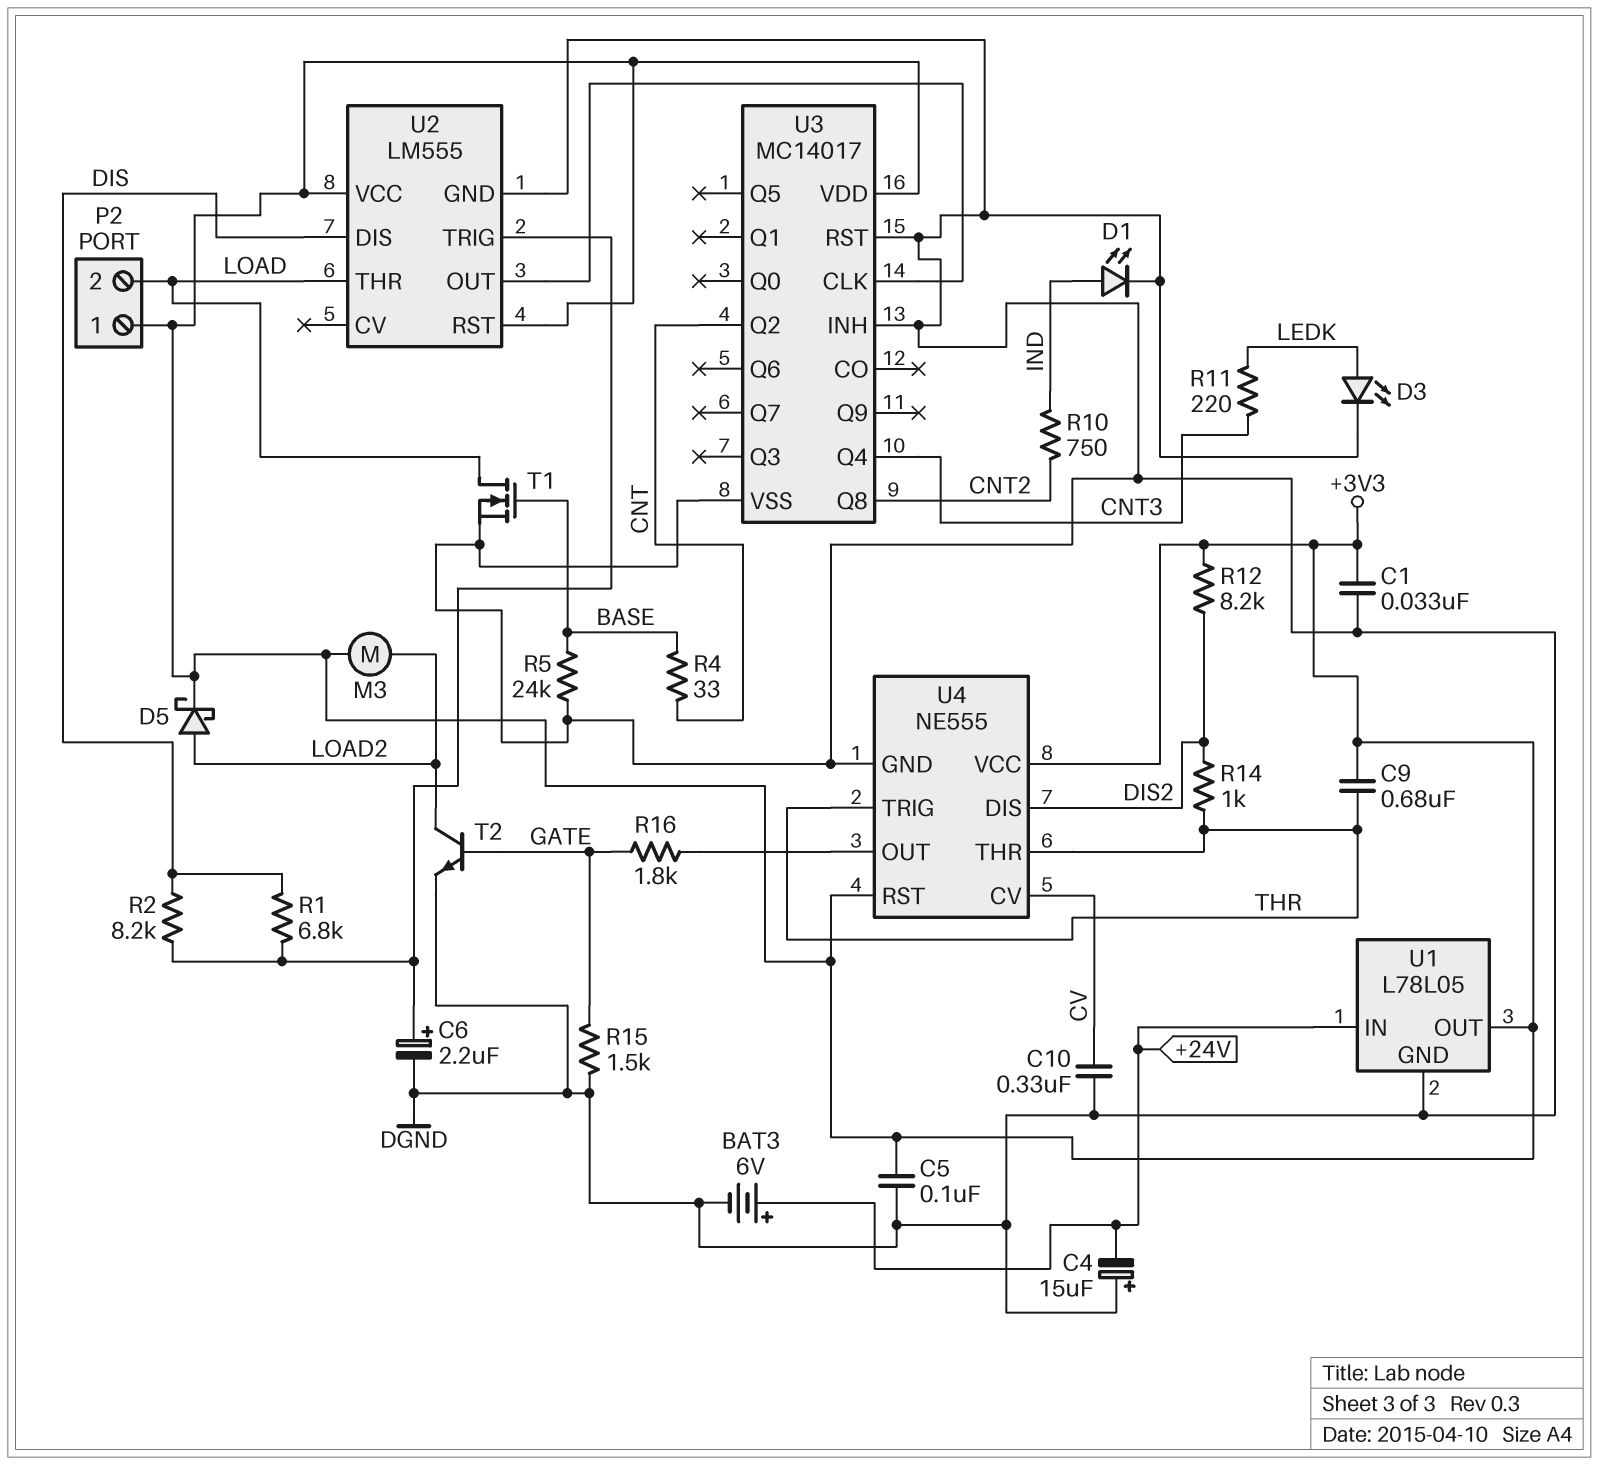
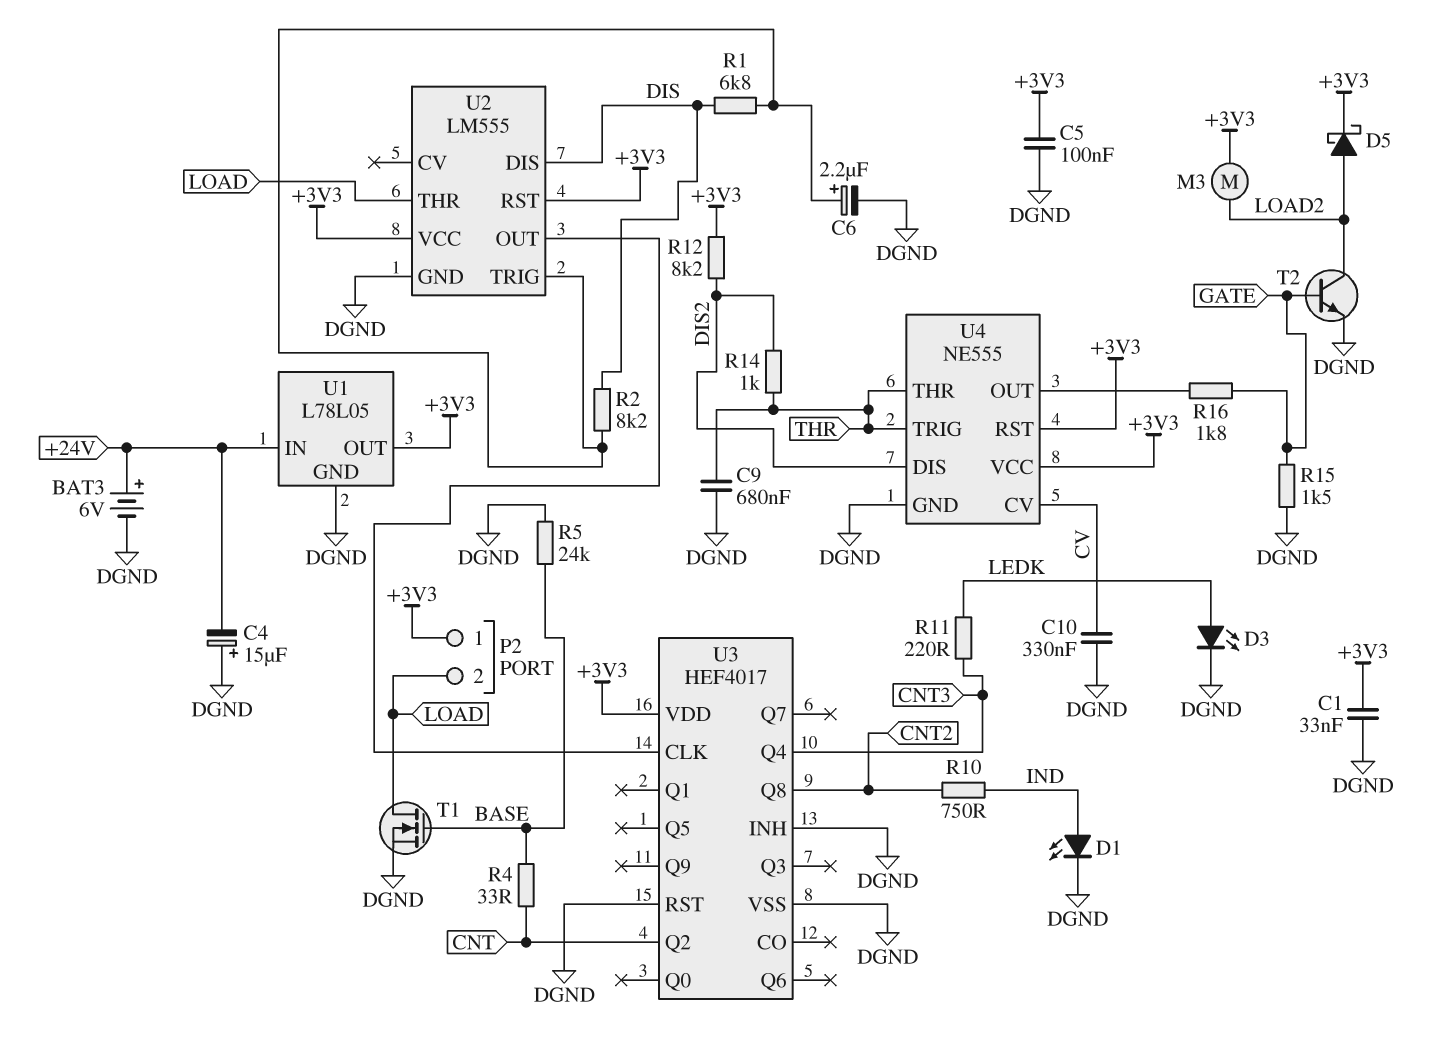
C9: 680nF (+3V3, THR) -> 680nF (DGND, THR)
U3: MC14017 -> HEF4017

